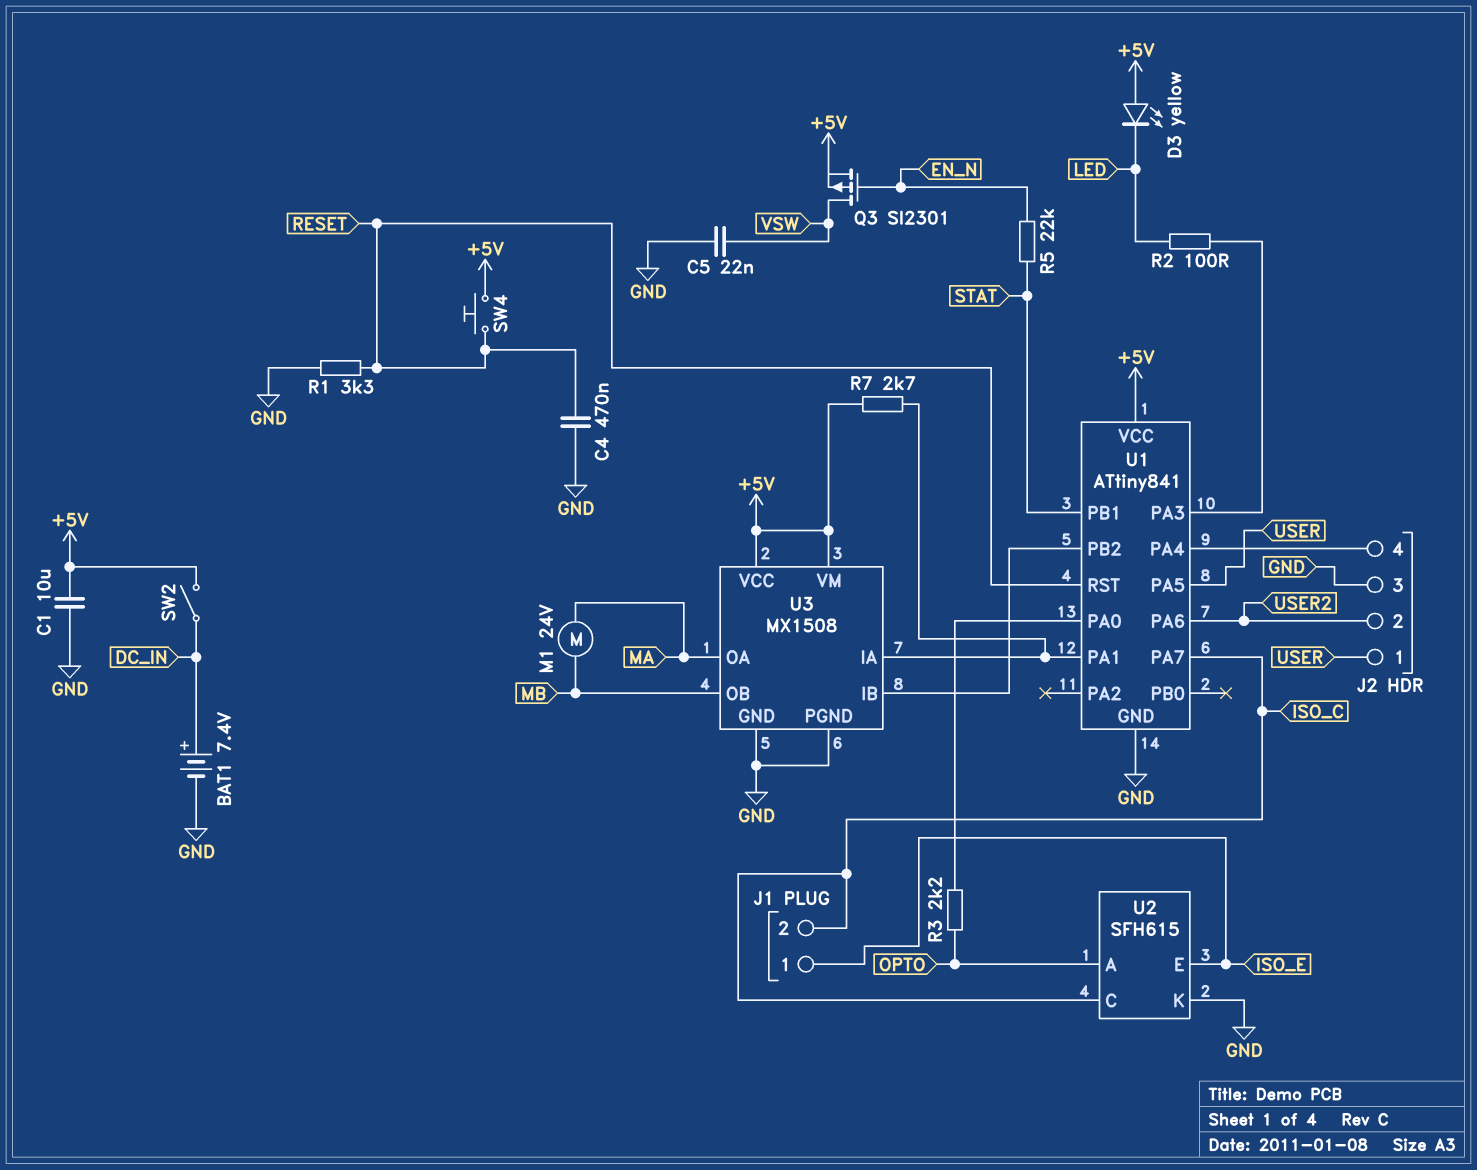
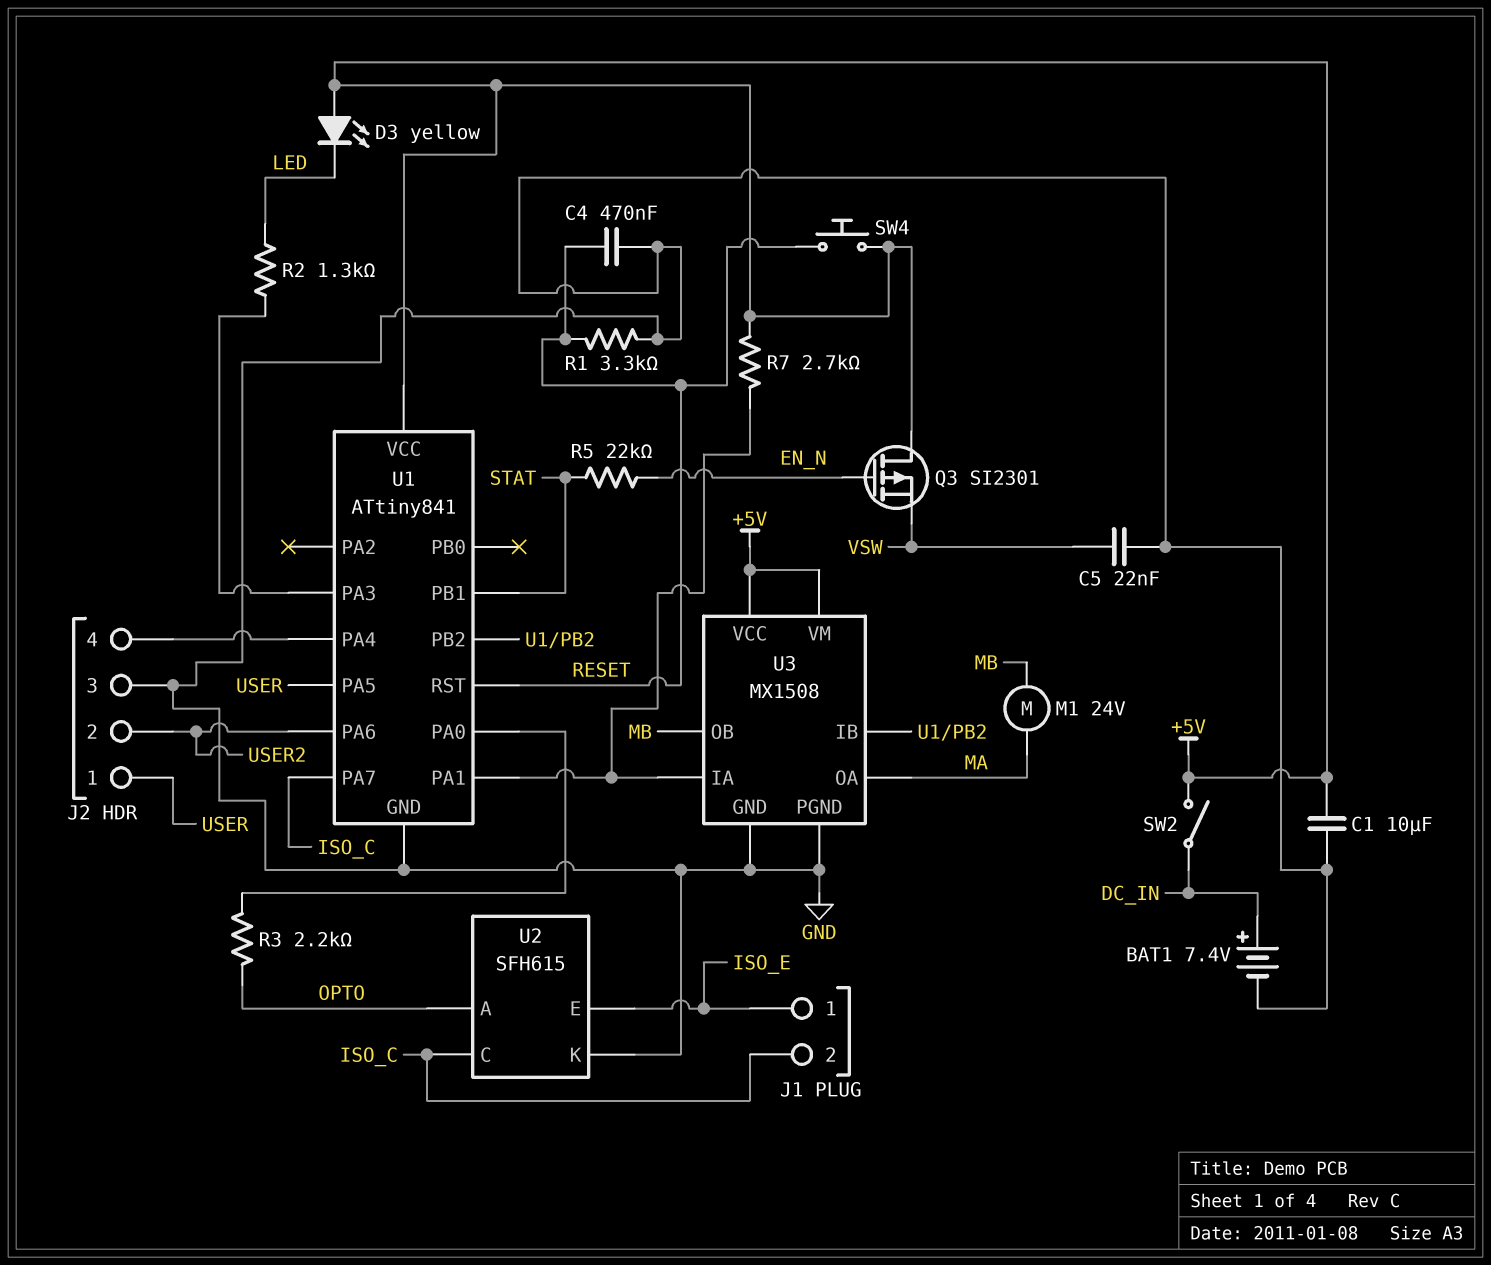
Q3: PMOS SI2301 (G EN_N, D VSW, S +5V) -> PMOS SI2301 (G EN_N, D +5V, S VSW)
R2: 100 (LED, U1/PA3) -> 1.3k (LED, U1/PA3)

